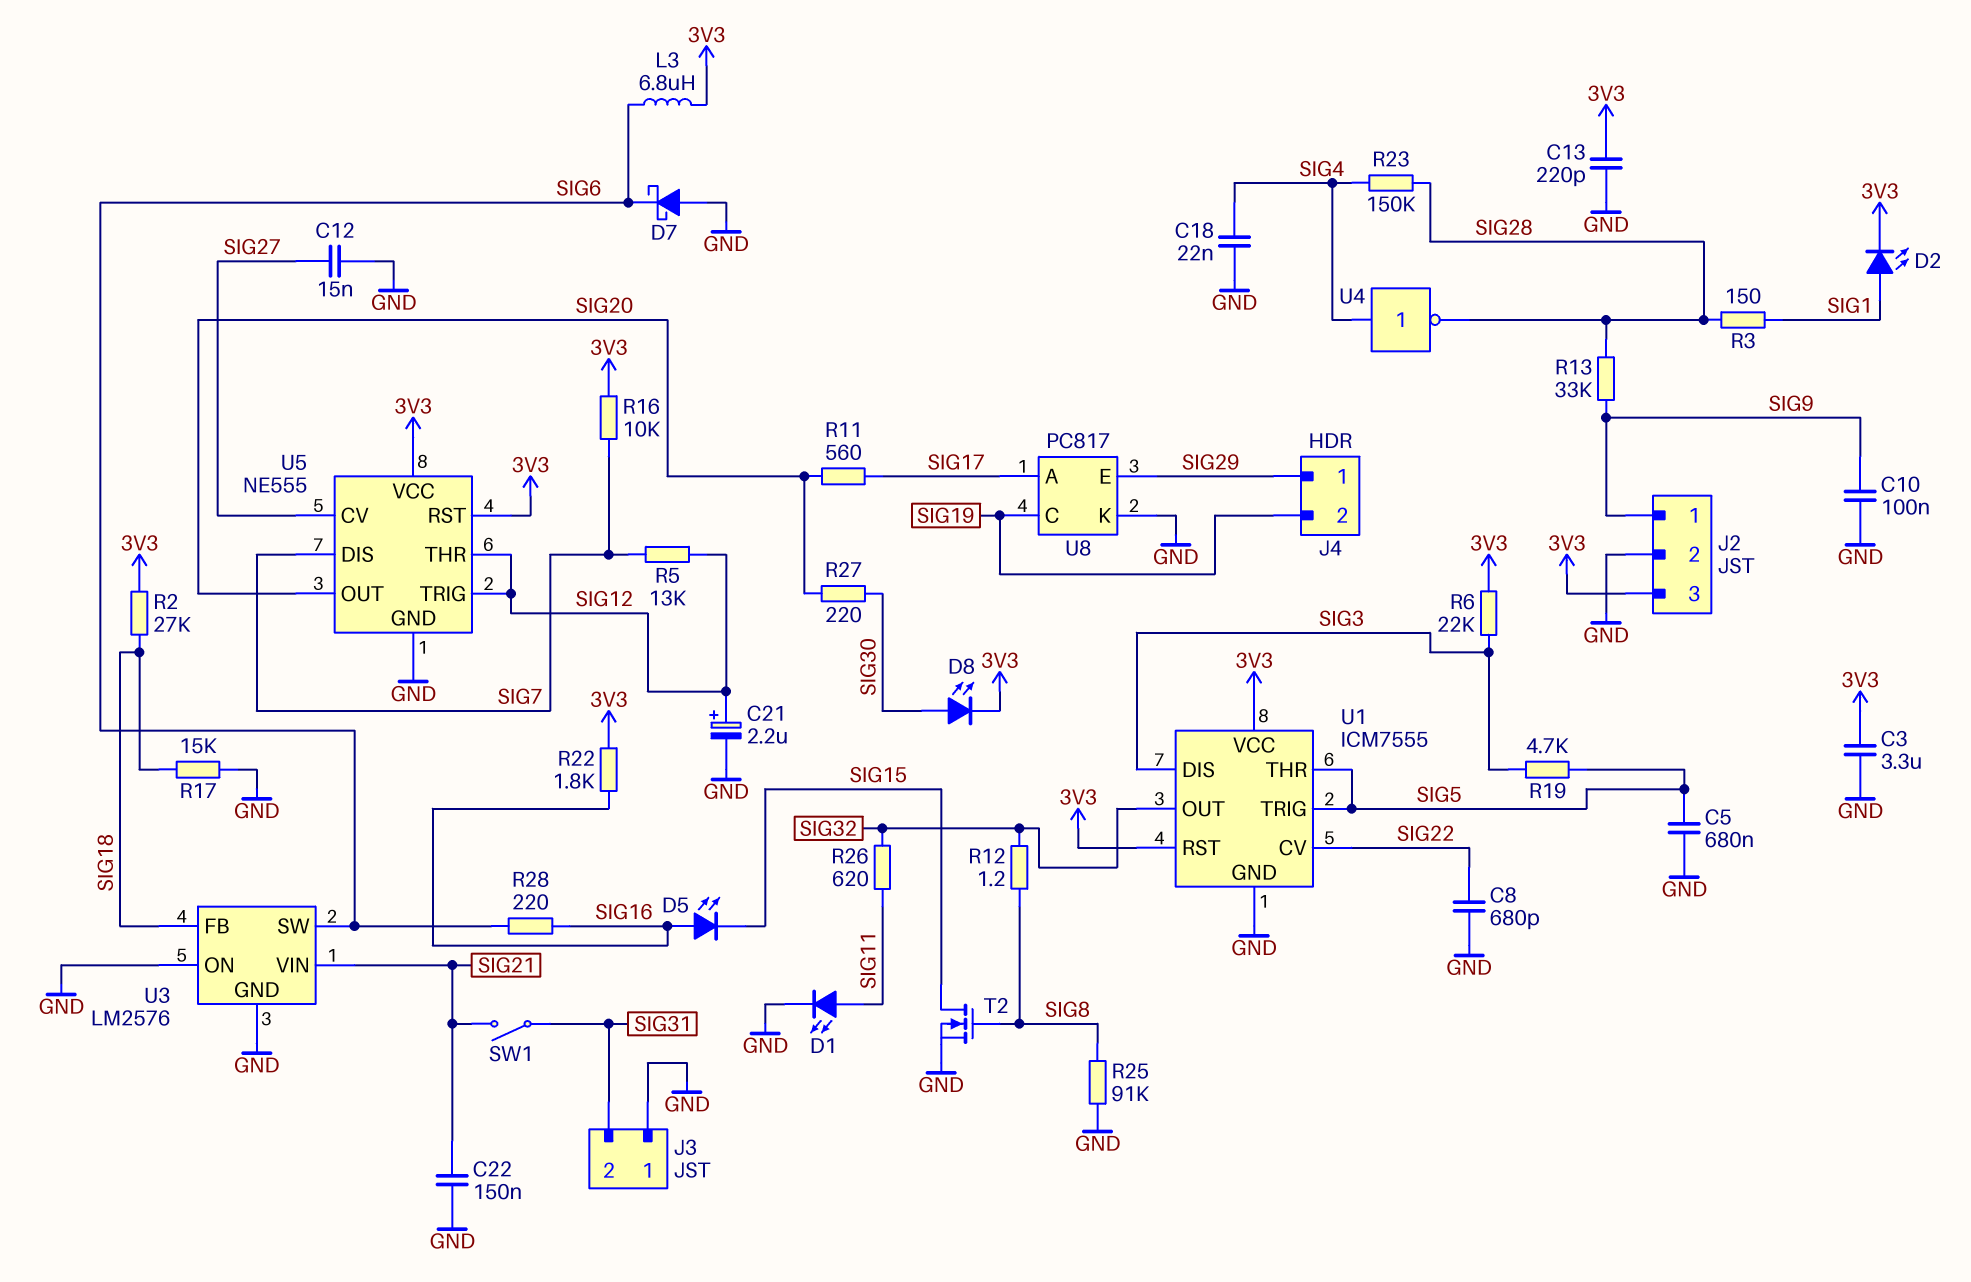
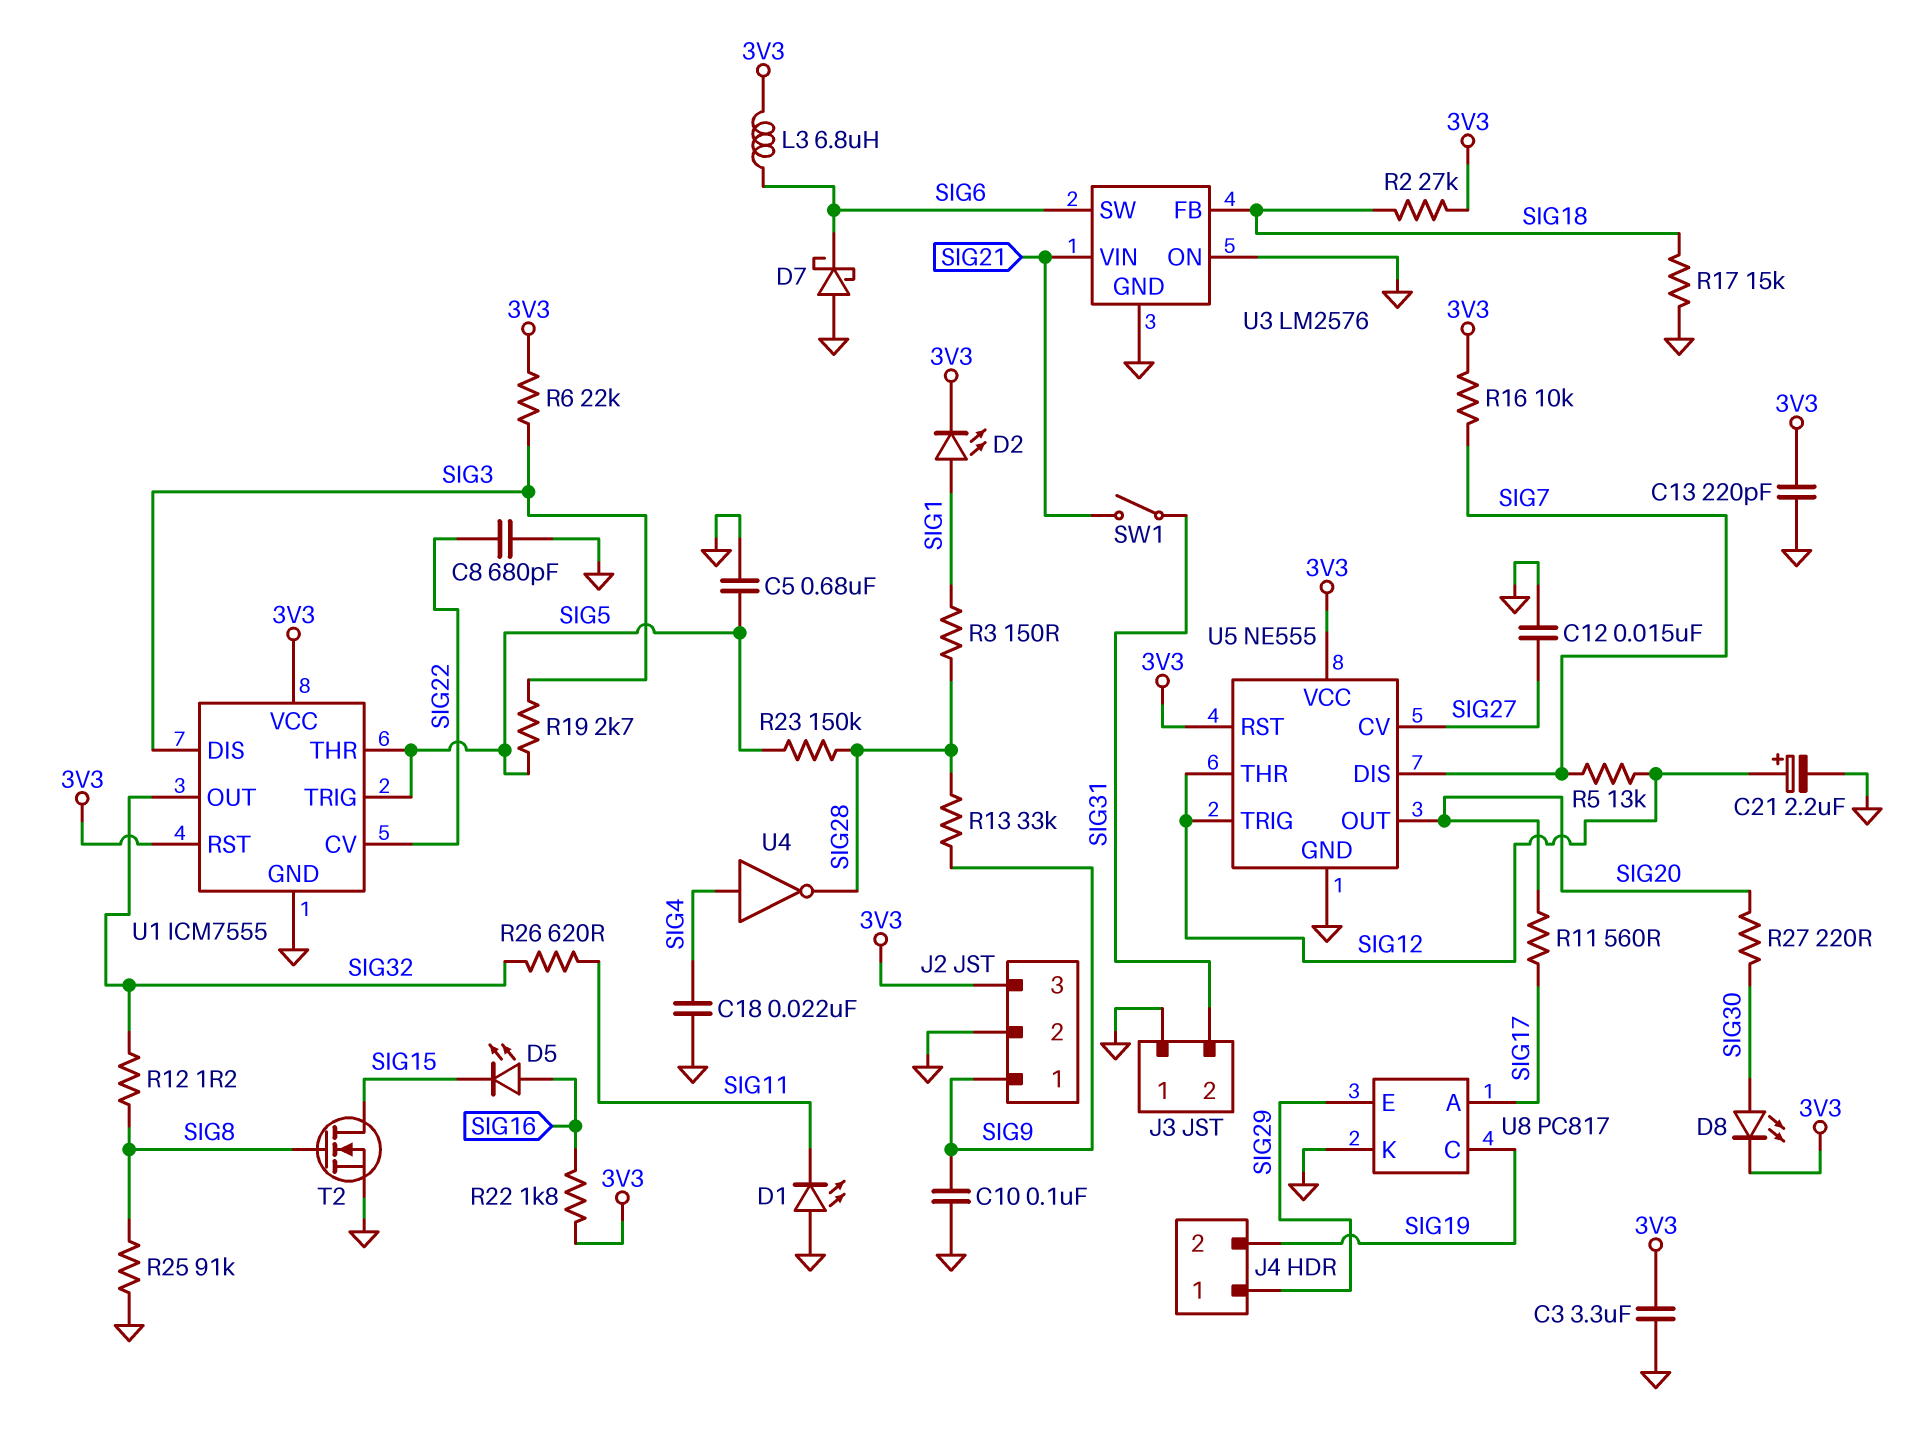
C22: 150nF (GND, SIG21) -> none
D1: LED (A SIG11, K GND) -> LED (A GND, K SIG11)
R19: 4.7k (SIG3, SIG5) -> 2.7k (SIG3, SIG5)
R23: 150k (SIG4, SIG28) -> 150k (SIG5, SIG28)
R28: 220 (SIG6, SIG16) -> none

